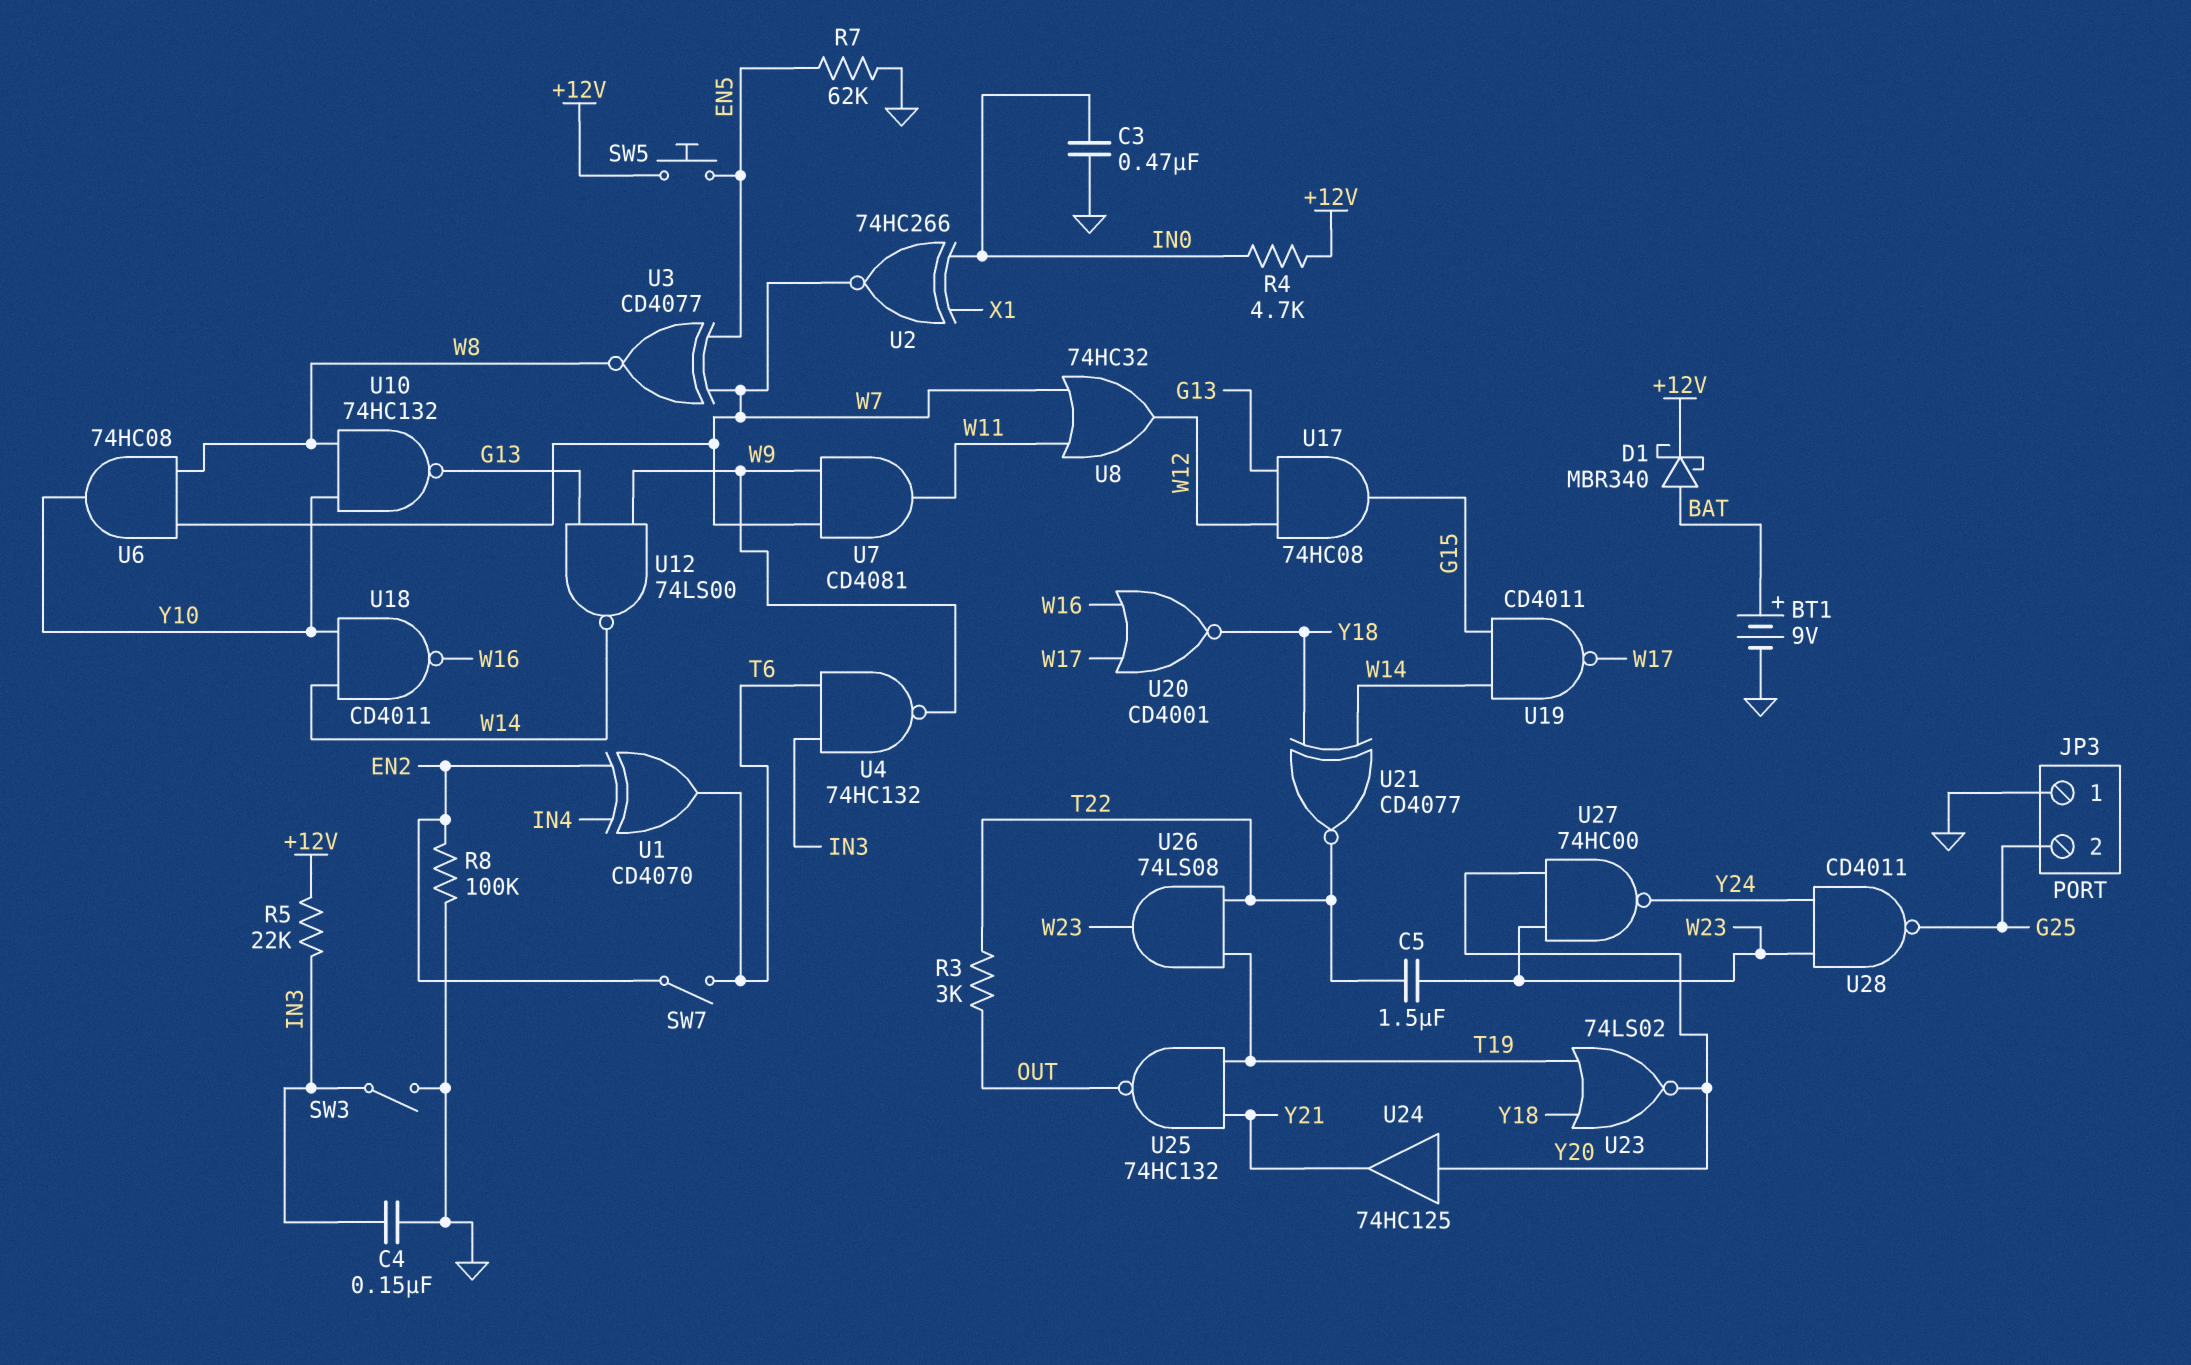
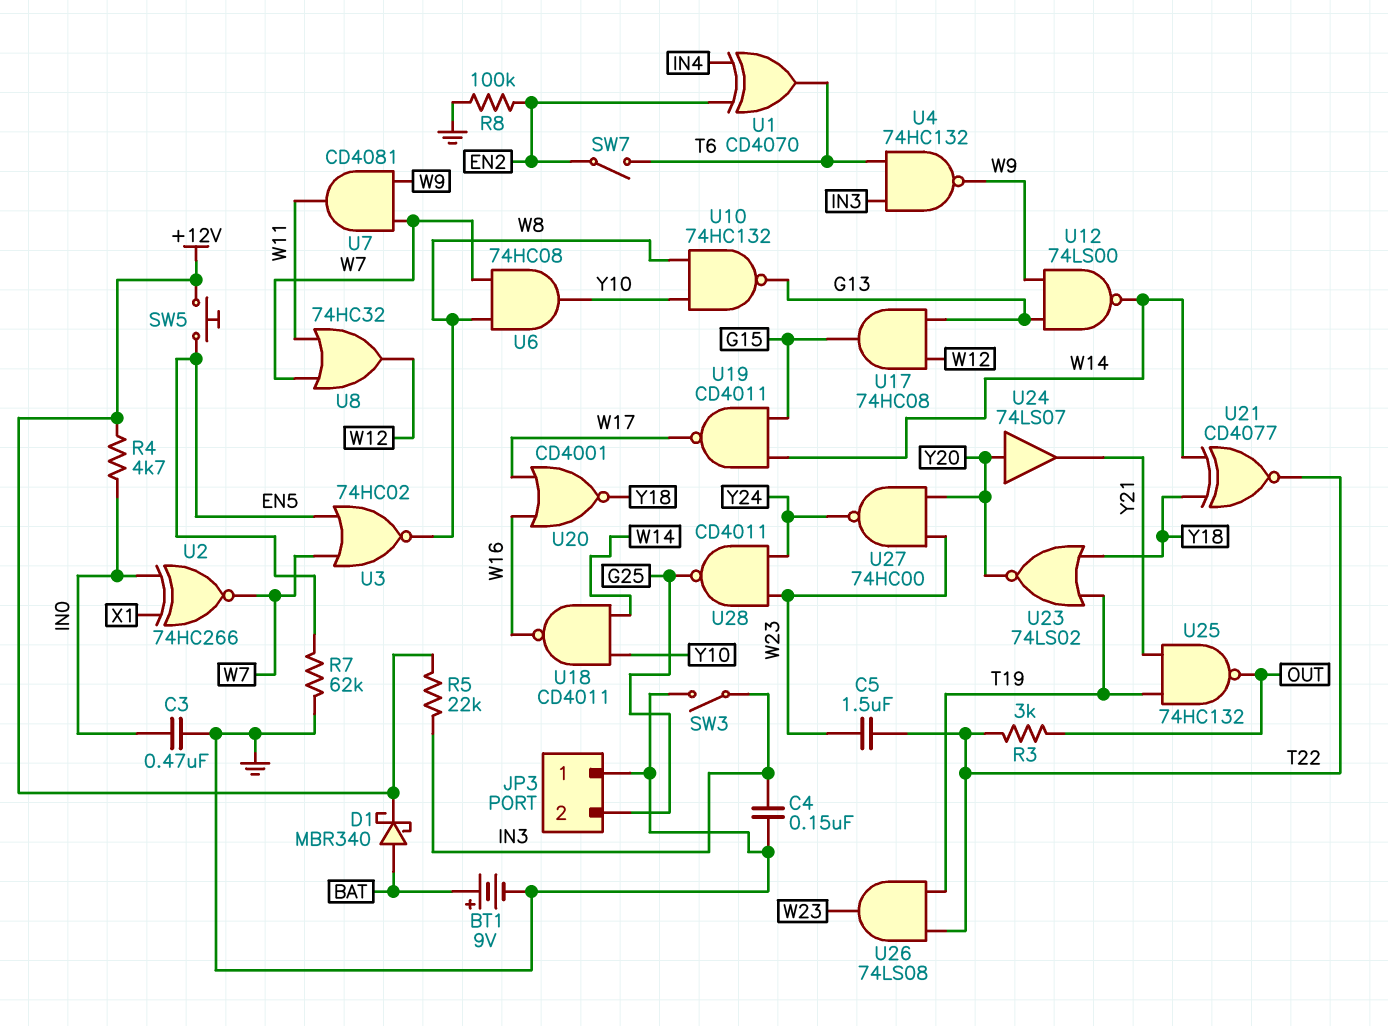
U3: XNOR CD4077 (in EN5, in W7, out W8) -> NOR 74HC02 (in EN5, in W7, out W8)
U24: buffer 74HC125 (in Y20, out Y21) -> buffer 74LS07 (in Y20, out Y21)

